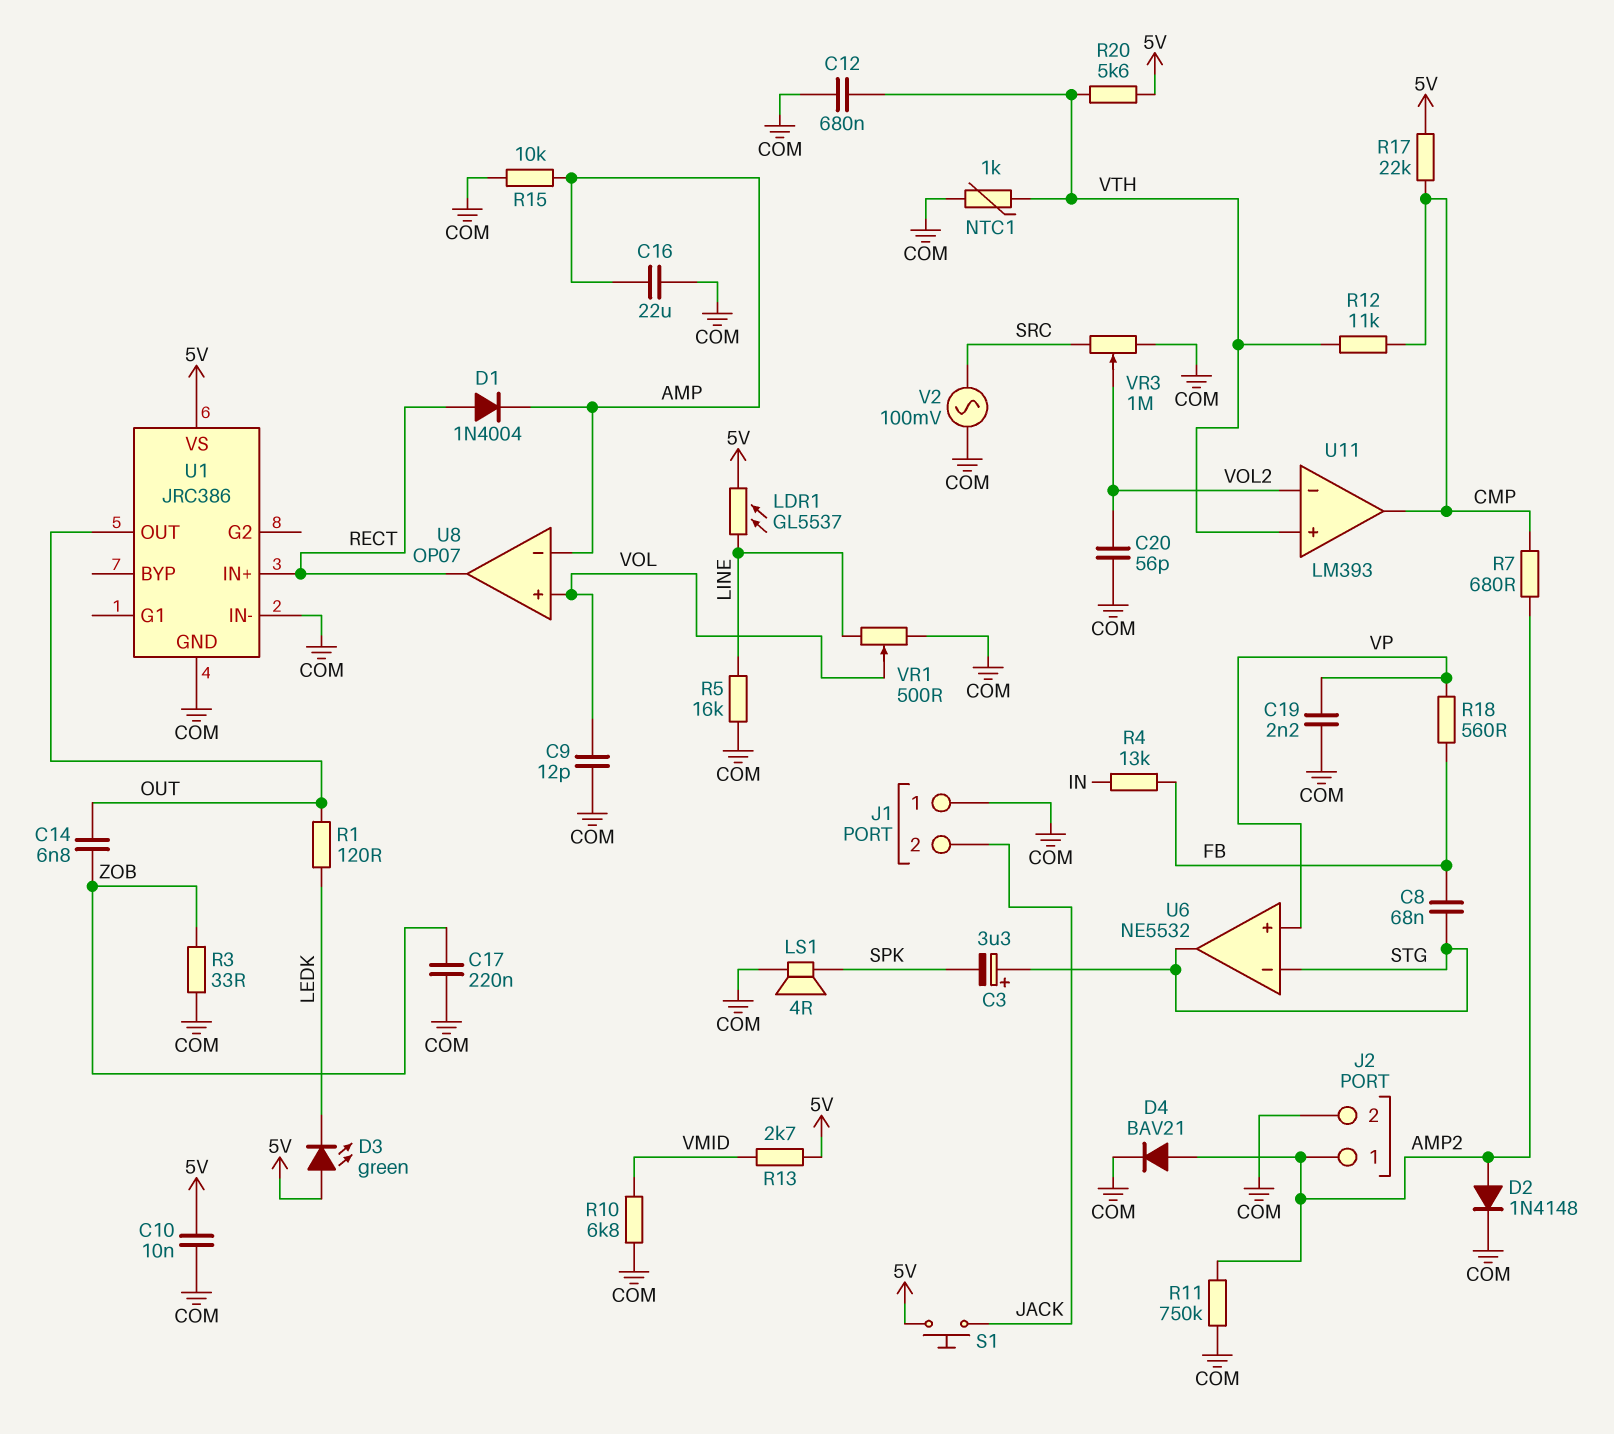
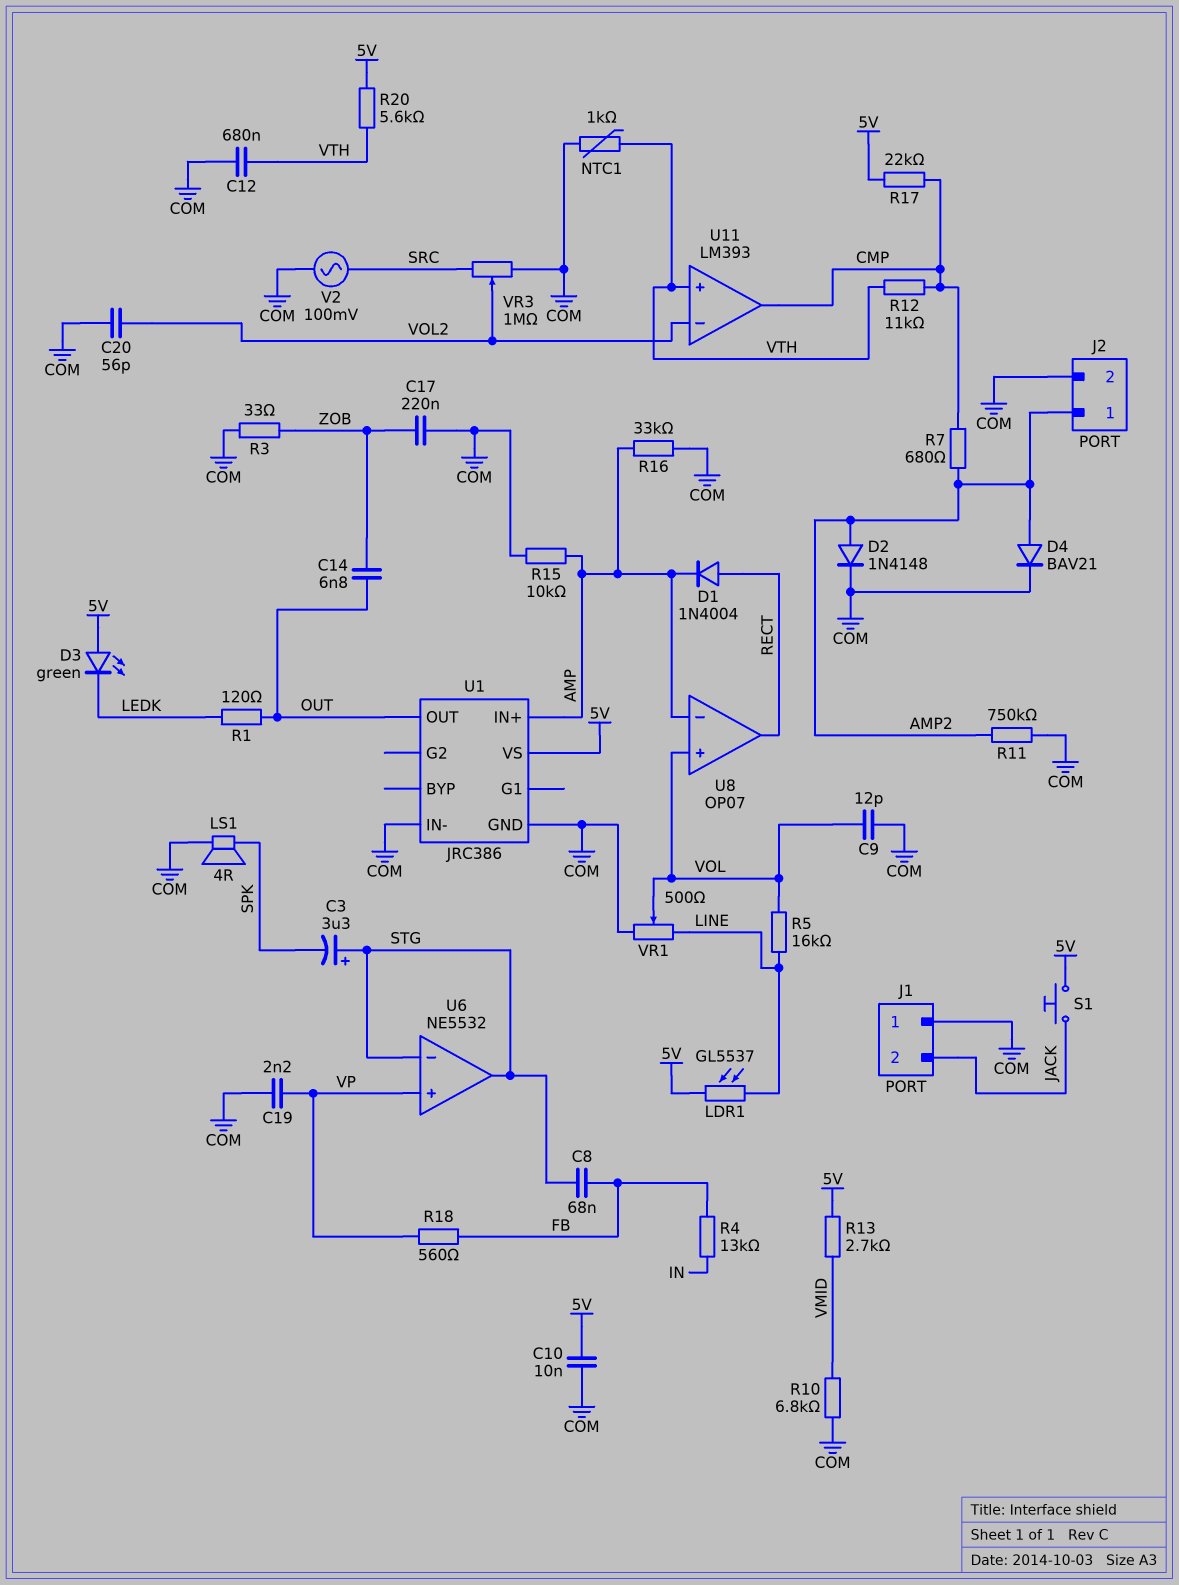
C16: 22uF (AMP, COM) -> none
R5: 16k (COM, LINE) -> 16k (LINE, VOL)
R16: none -> 33k (AMP, COM)
U1 pin IN+: RECT -> AMP

